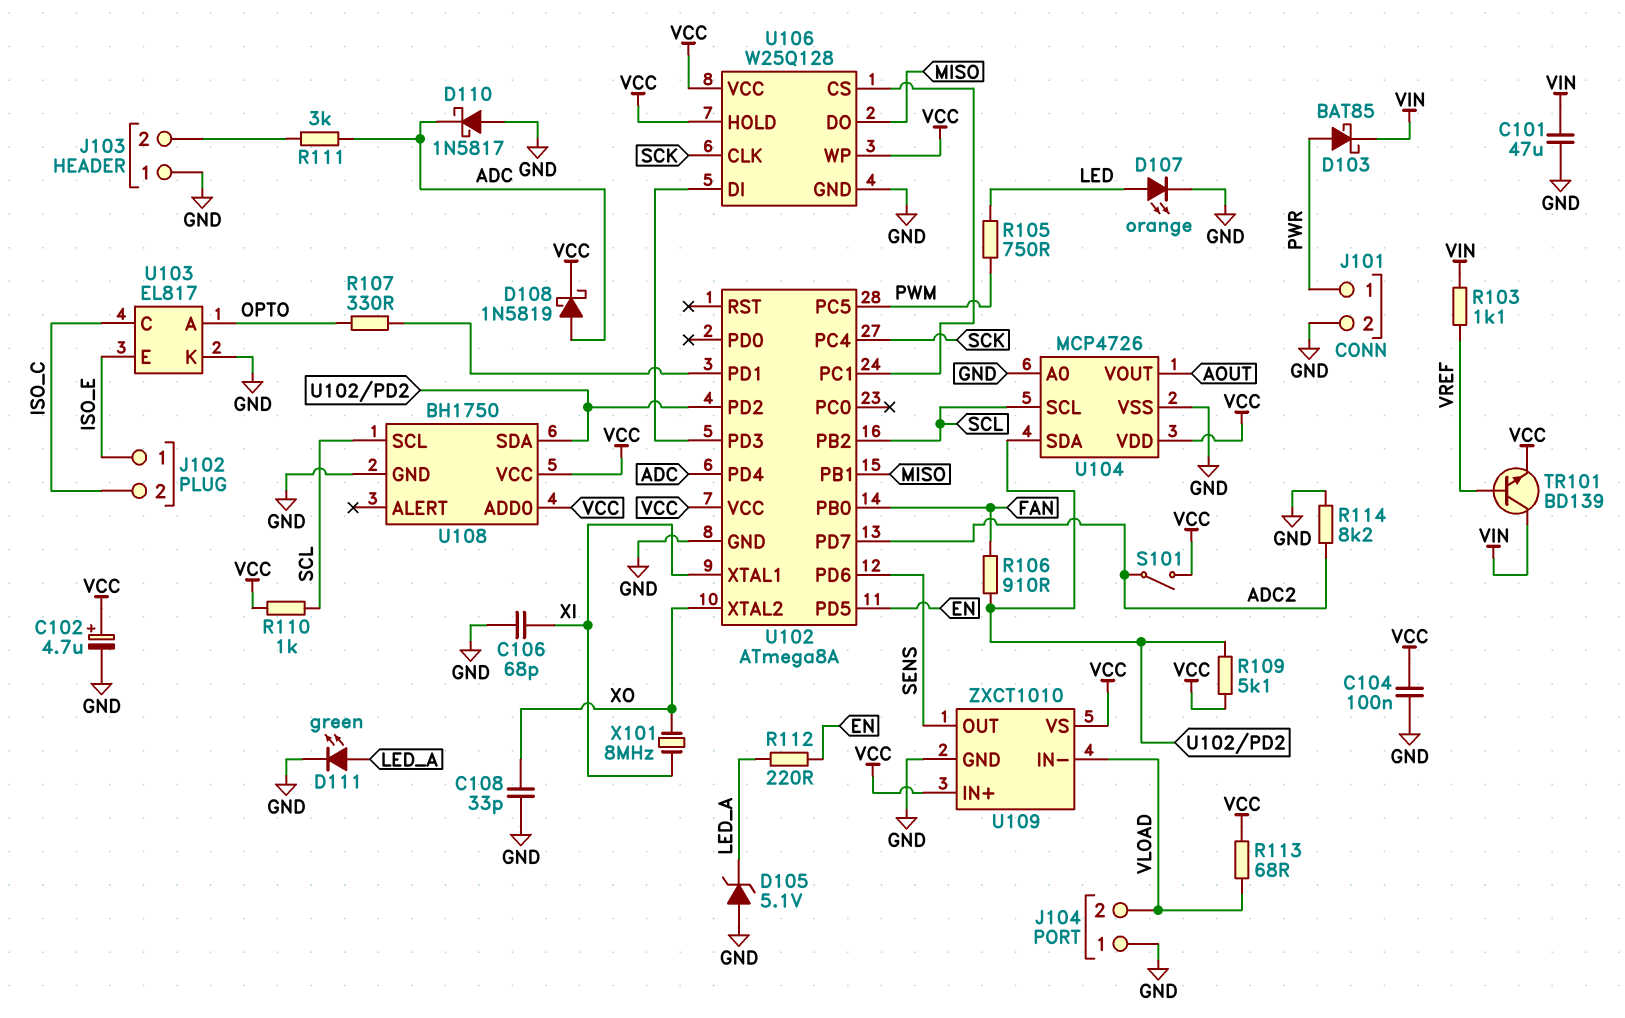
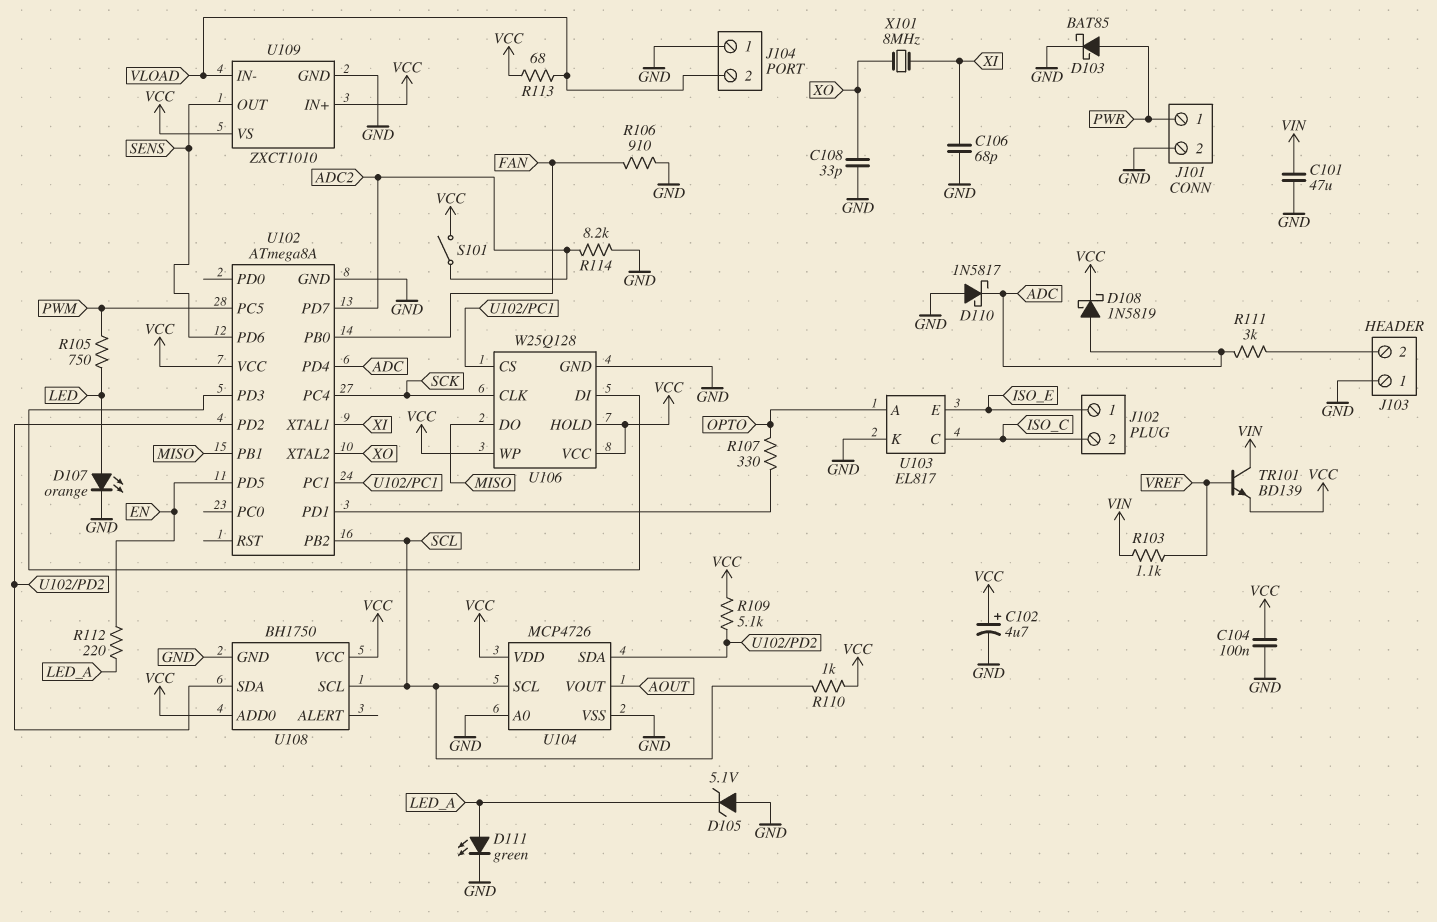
D103: schottky BAT85 (A PWR, K VIN) -> schottky BAT85 (A PWR, K GND)
R106: 910 (FAN, U102/PD2) -> 910 (FAN, GND)

